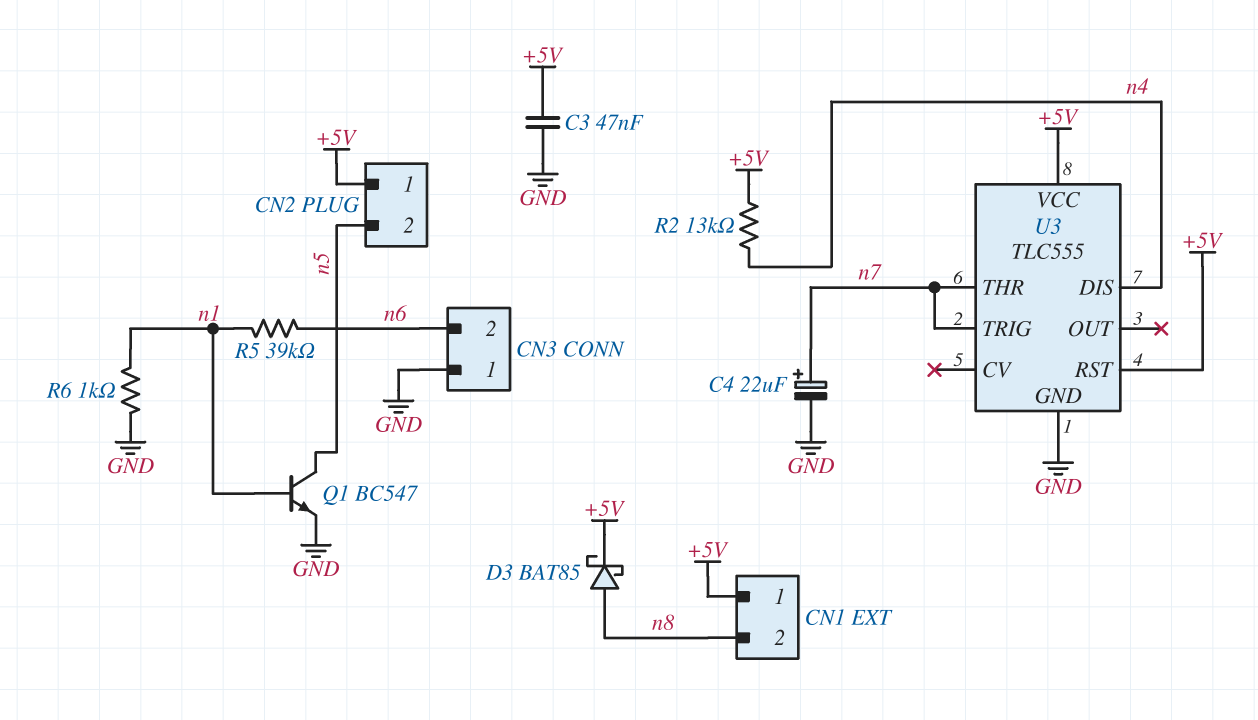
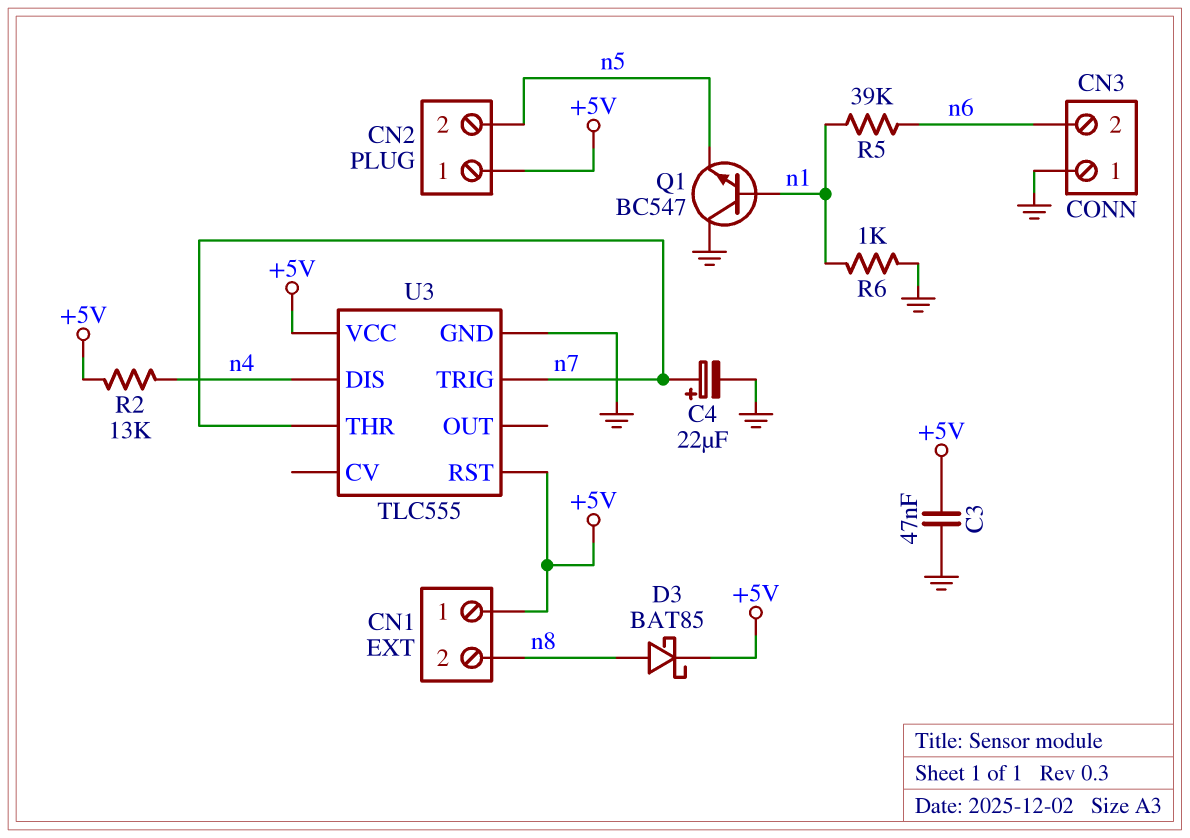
Q1: NPN BC547 (B n1, C n5, E GND) -> NPN BC547 (B n1, C GND, E n5)

